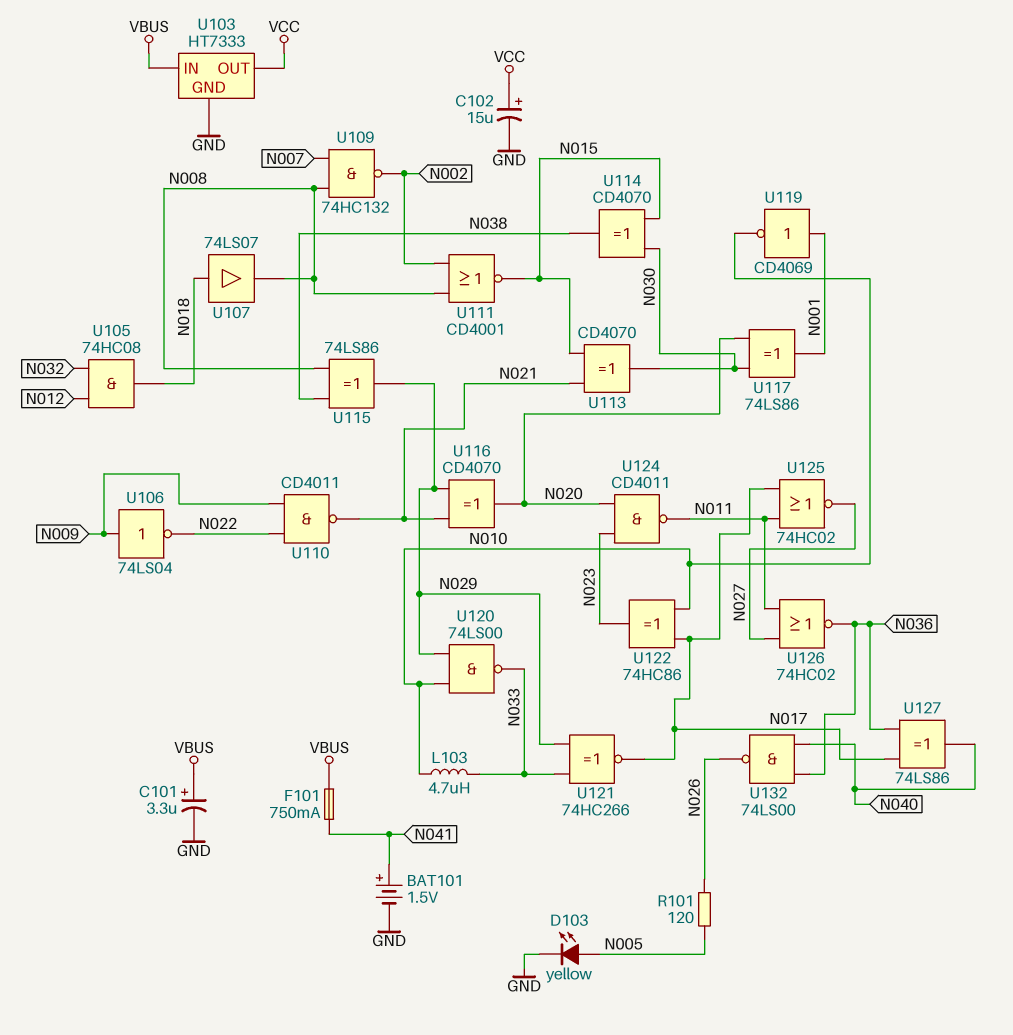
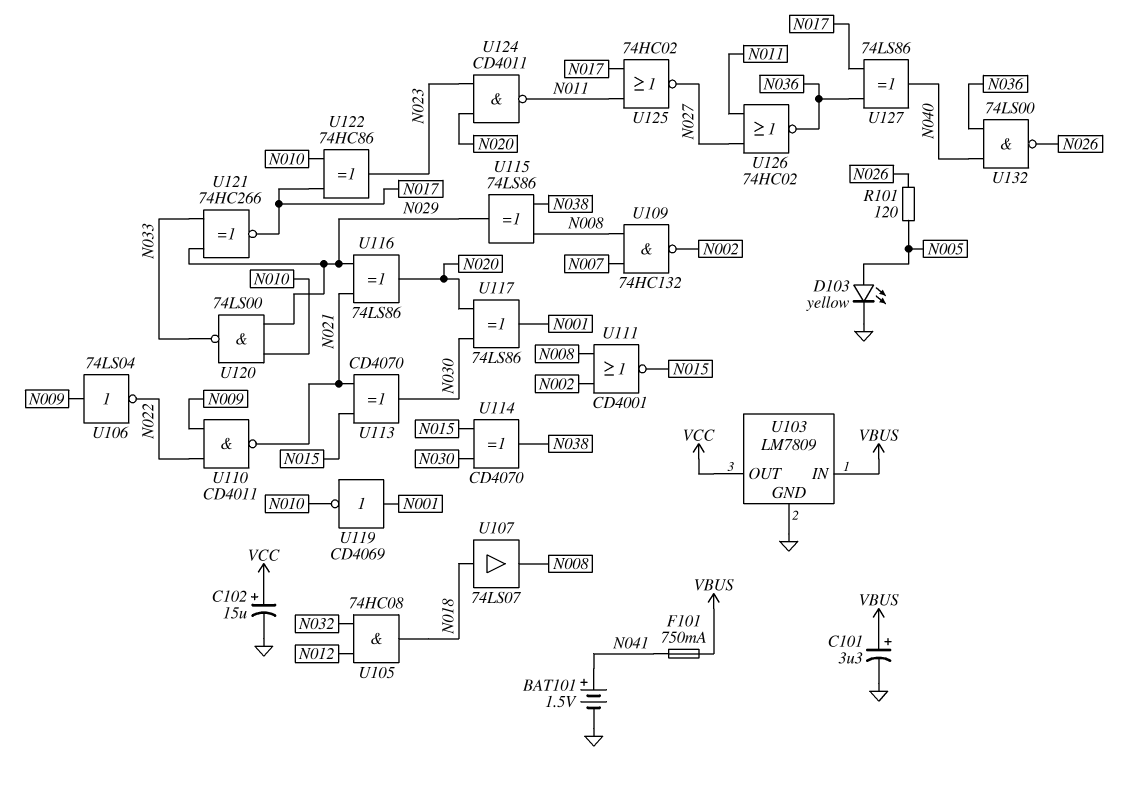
L103: 4.7uH (N010, N033) -> none
U103: HT7333 -> LM7809
U116: XOR CD4070 (in N021, in N029, out N020) -> XOR 74LS86 (in N021, in N029, out N020)

